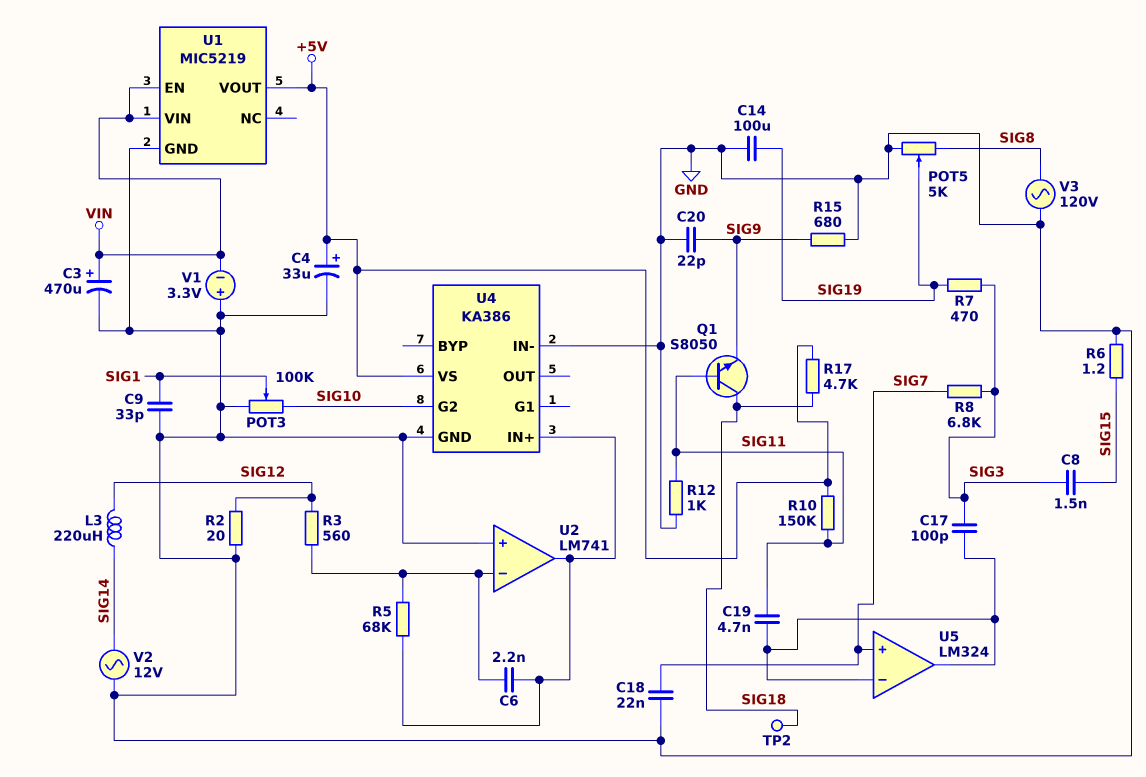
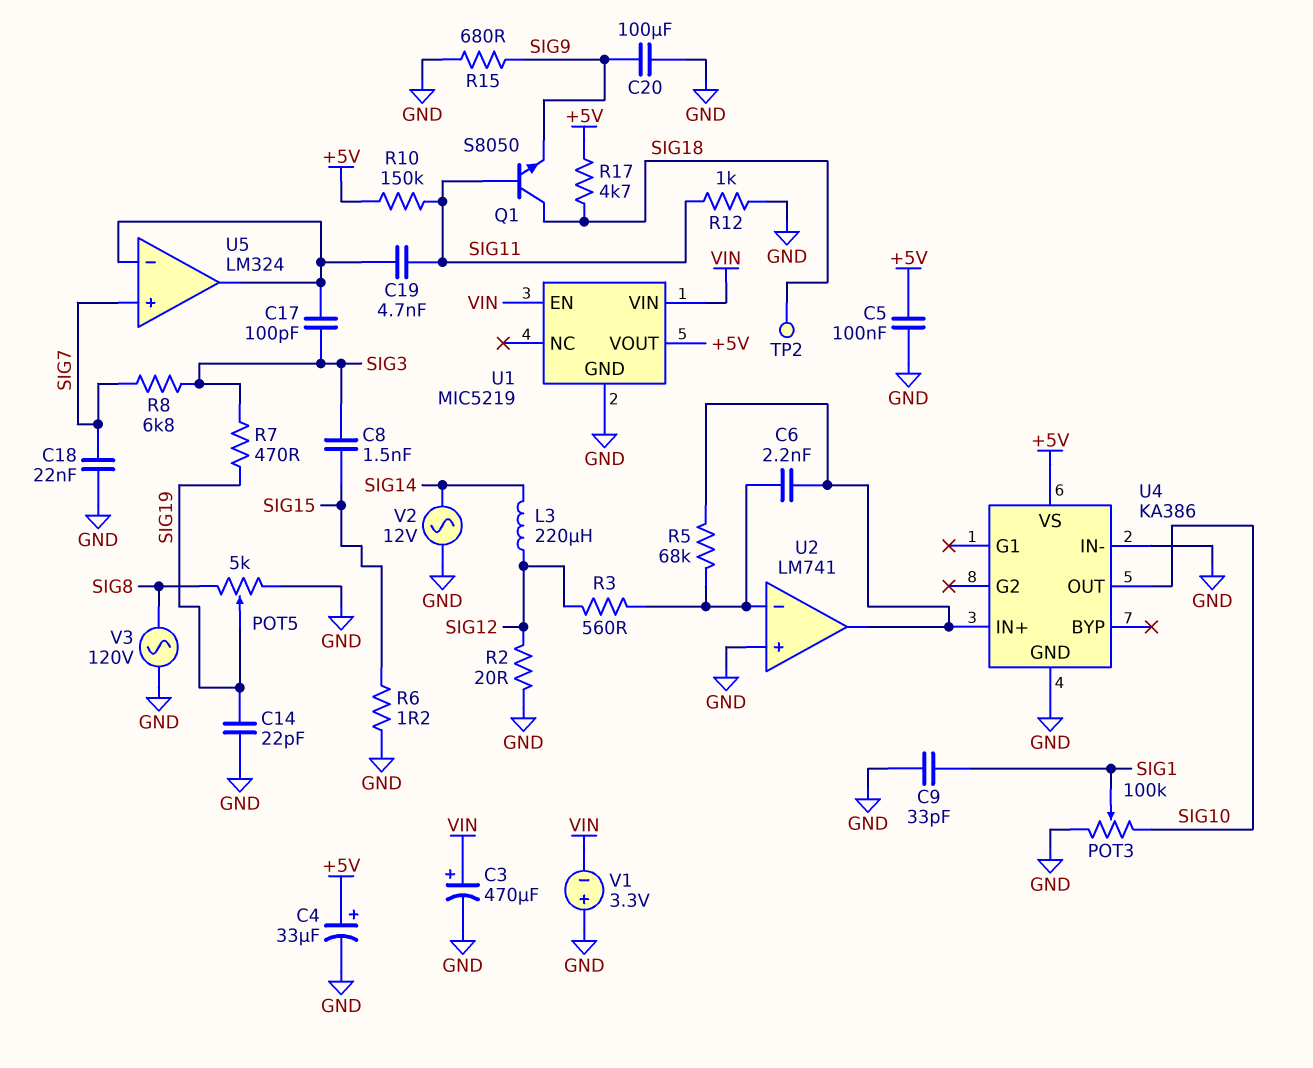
C5: none -> 100nF (+5V, GND)
C14: 100uF (GND, SIG19) -> 22pF (GND, SIG19)
C20: 22pF (GND, SIG9) -> 100uF (GND, SIG9)
U4 pin G2: SIG10 -> none
U4 pin OUT: none -> SIG10

